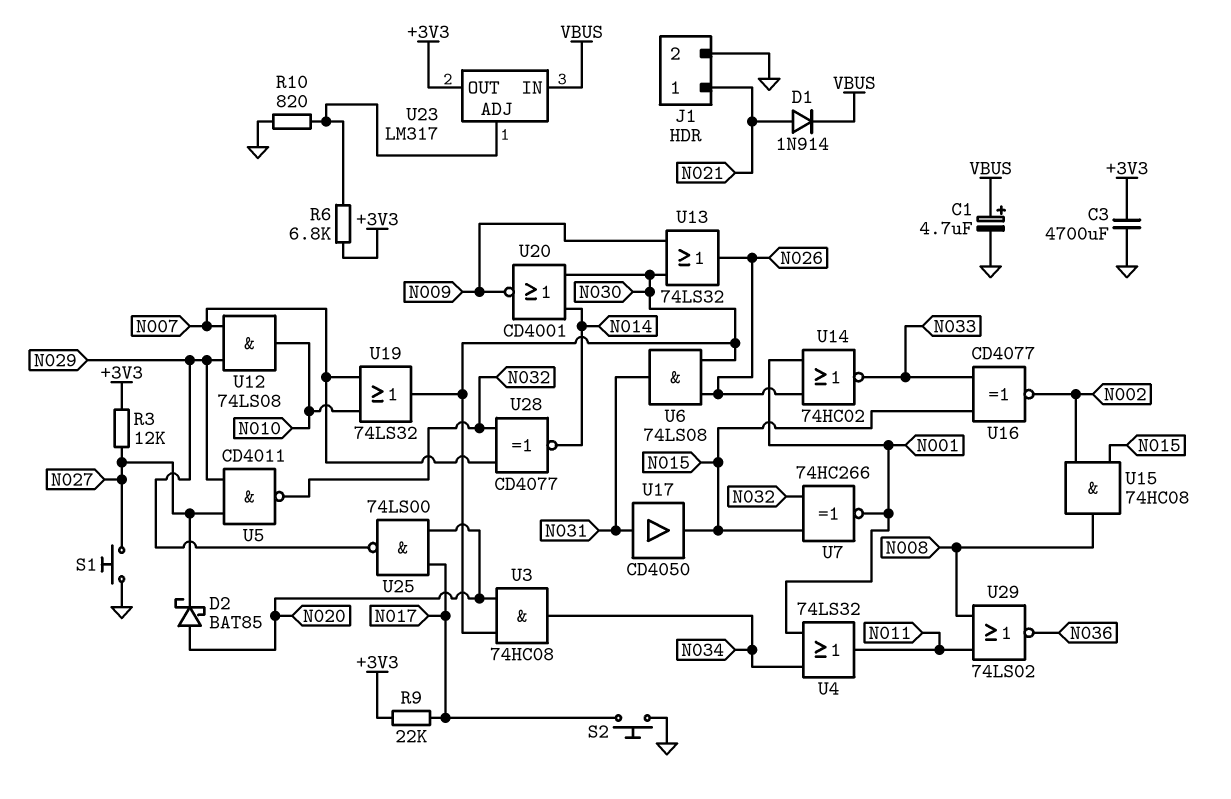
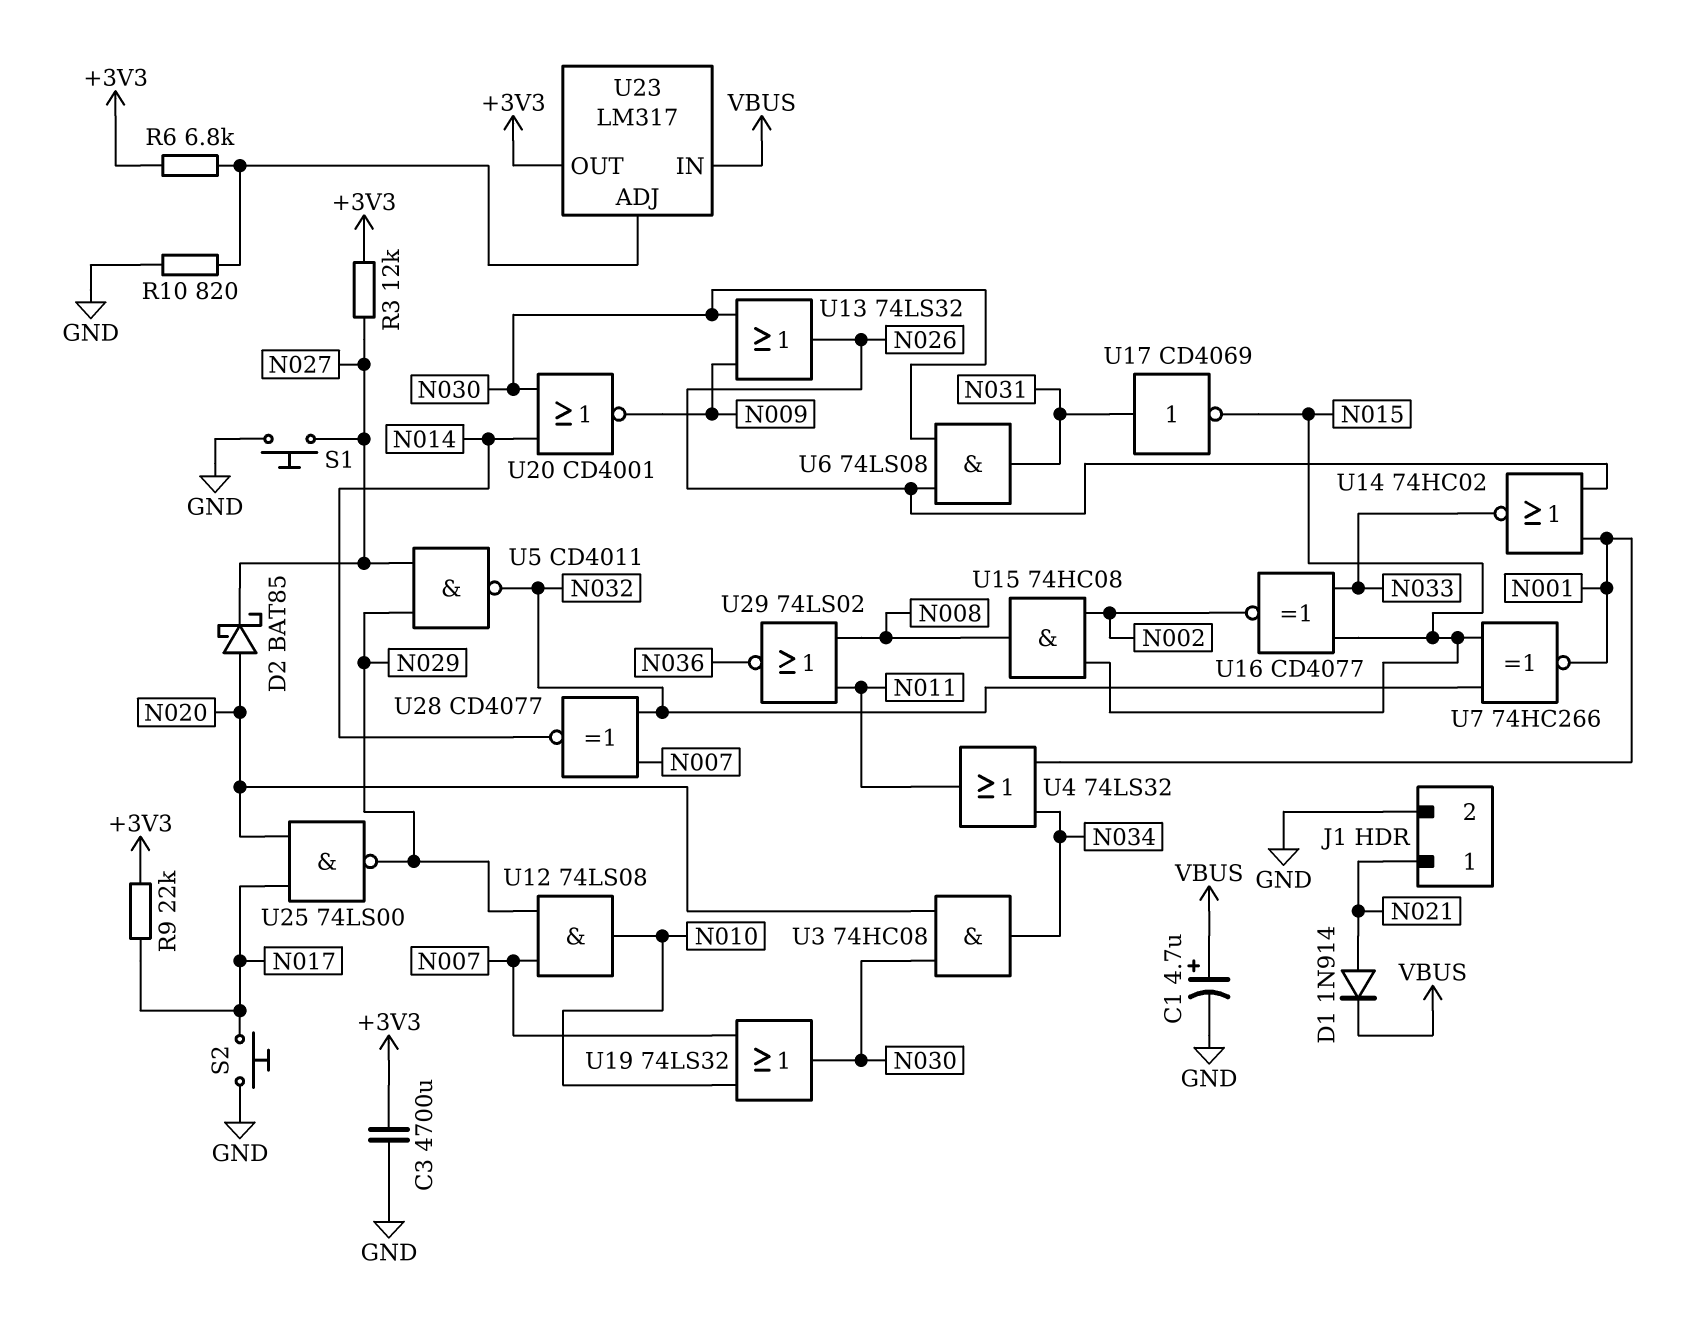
U17: buffer CD4050 (in N031, out N015) -> NOT CD4069 (in N031, out N015)

